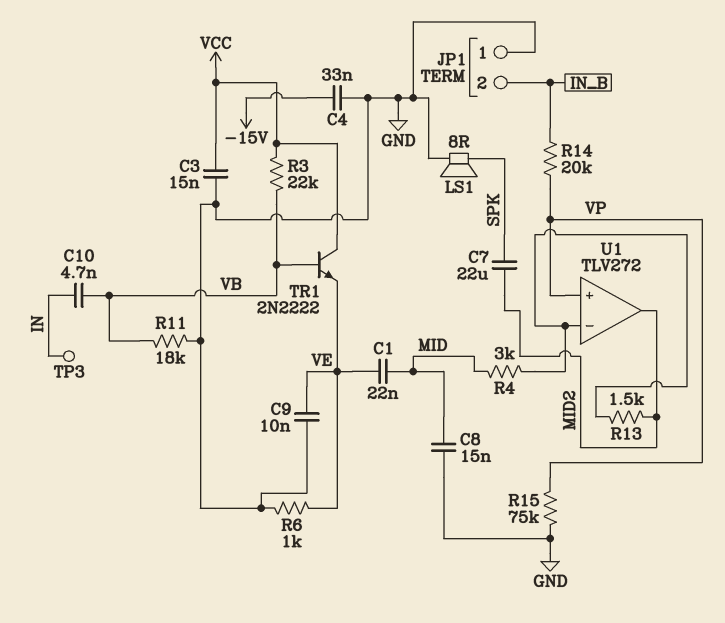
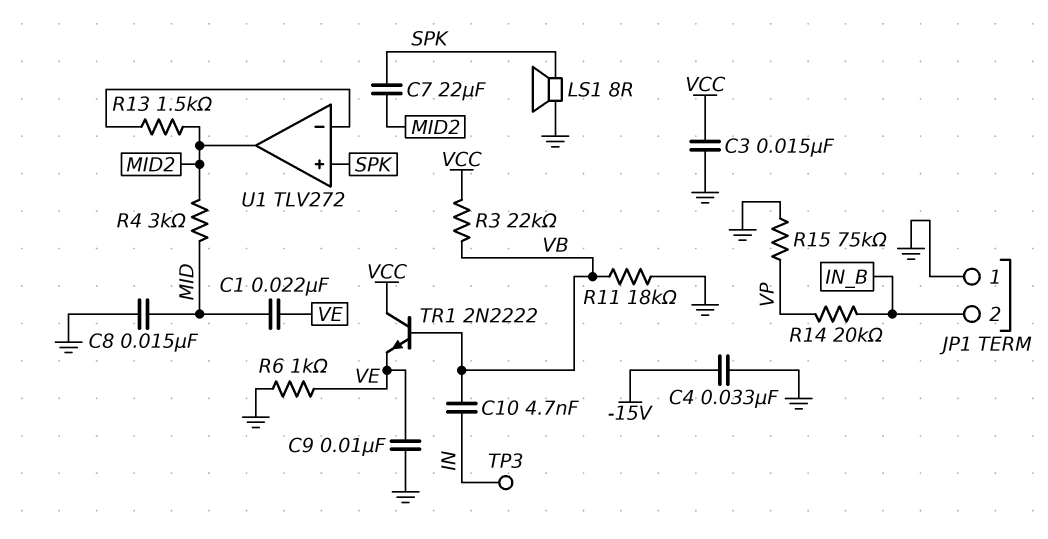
R4: 3k (MID, U1/in-) -> 3k (MID, MID2)
U1 pin in+: VP -> SPK

